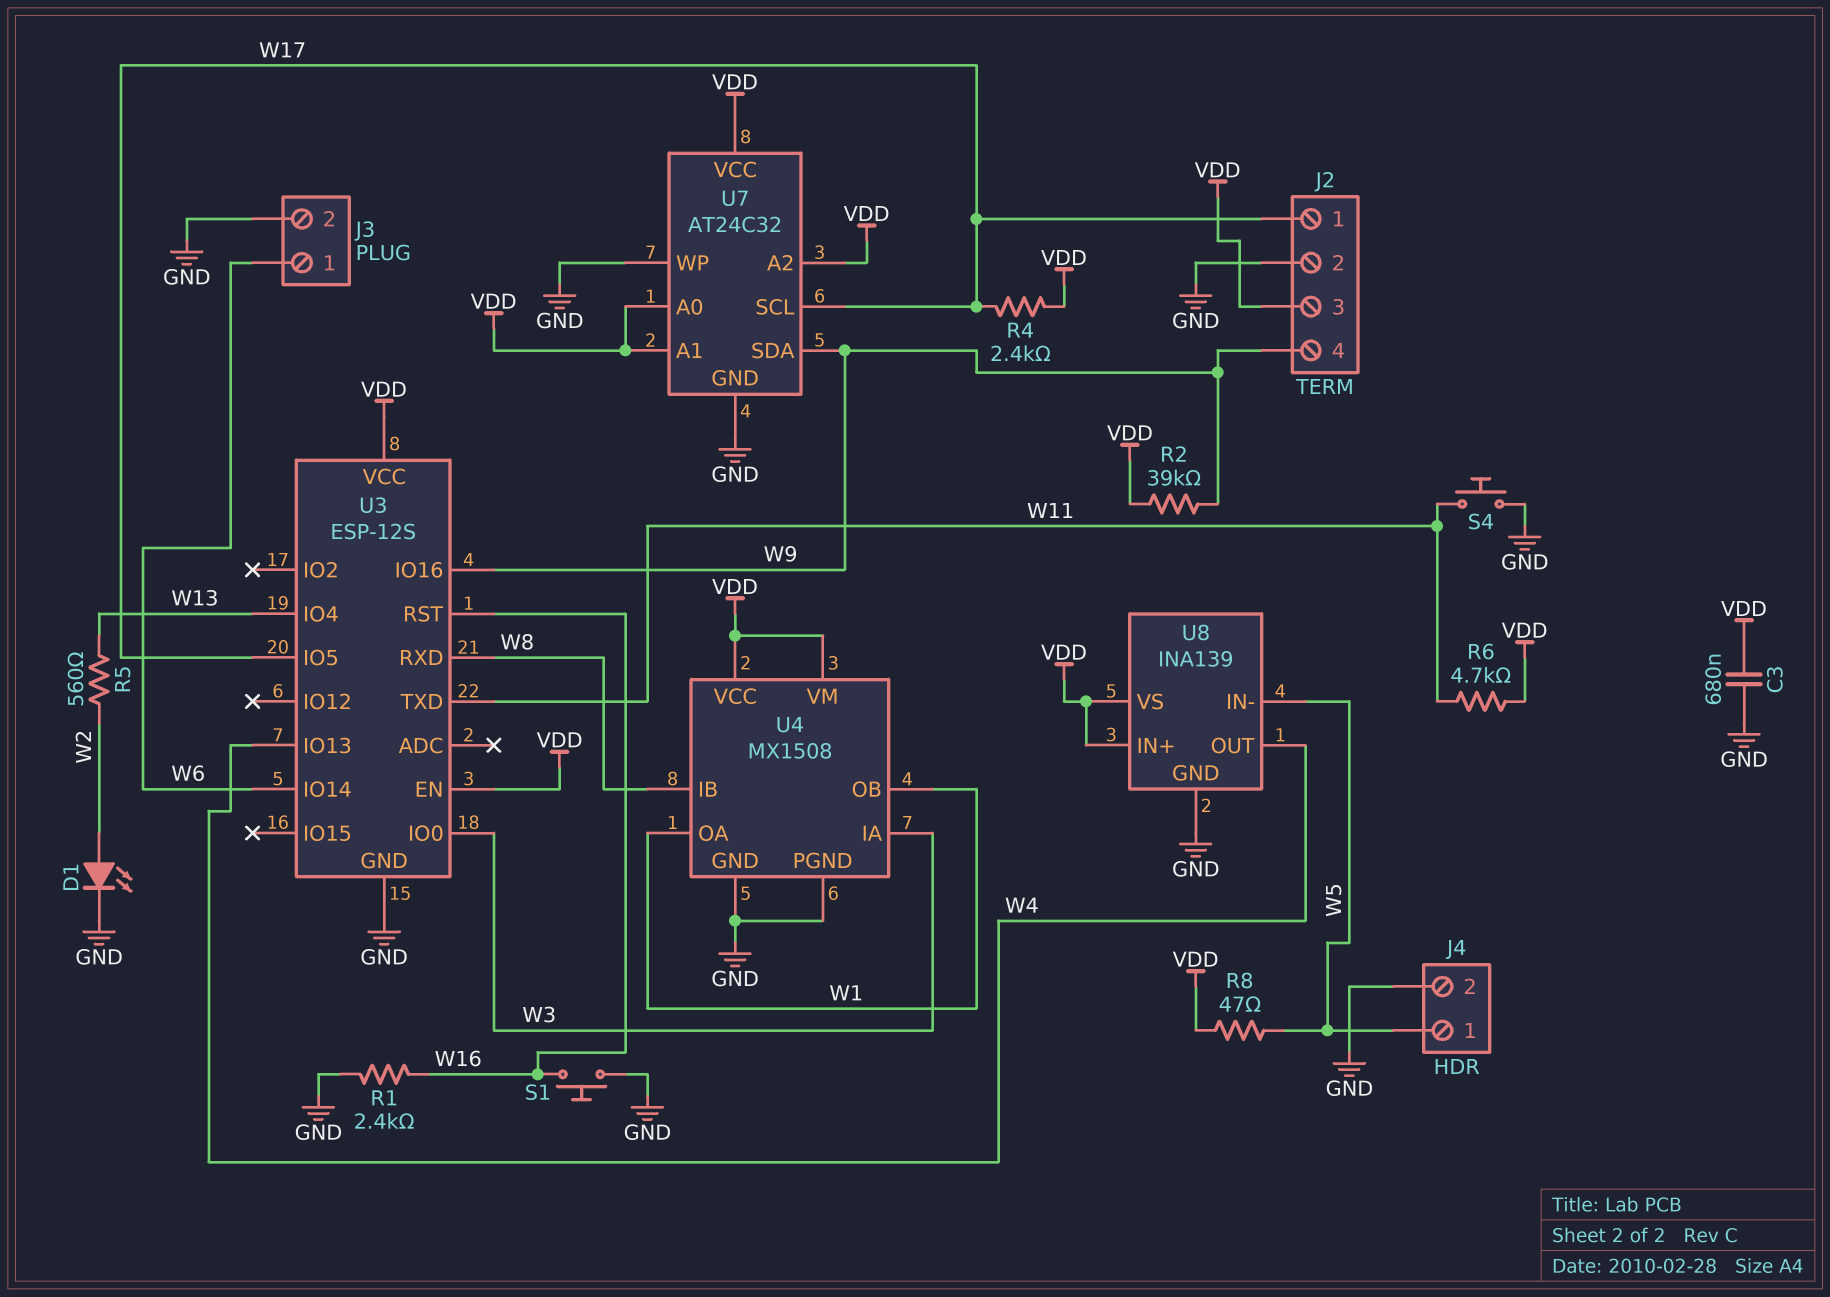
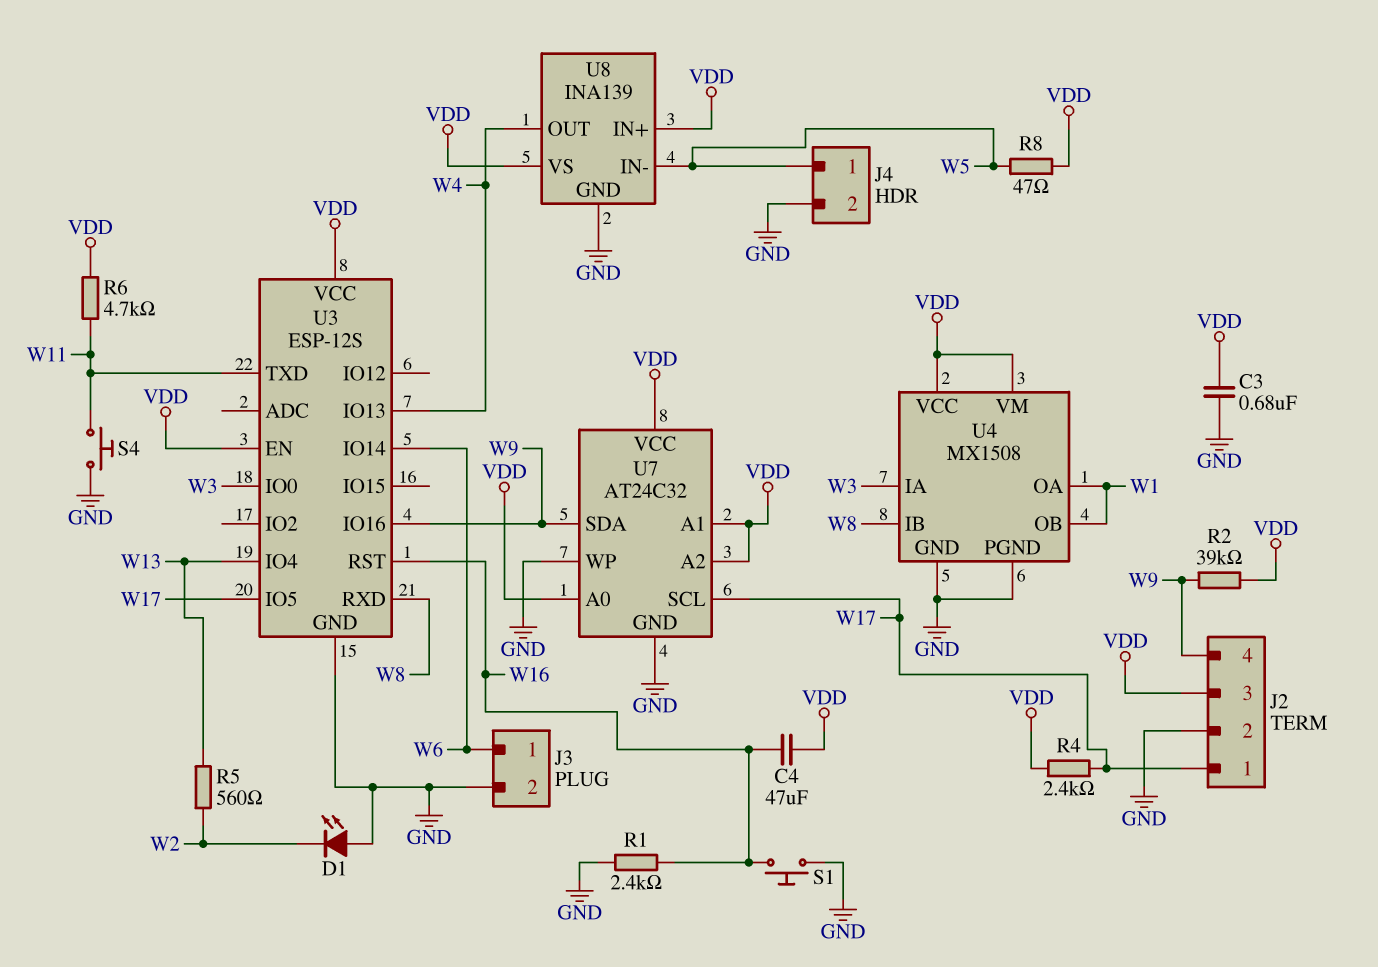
C4: none -> 47uF (VDD, W16)
D1: LED (A W2, K GND) -> LED (A GND, K W2)

